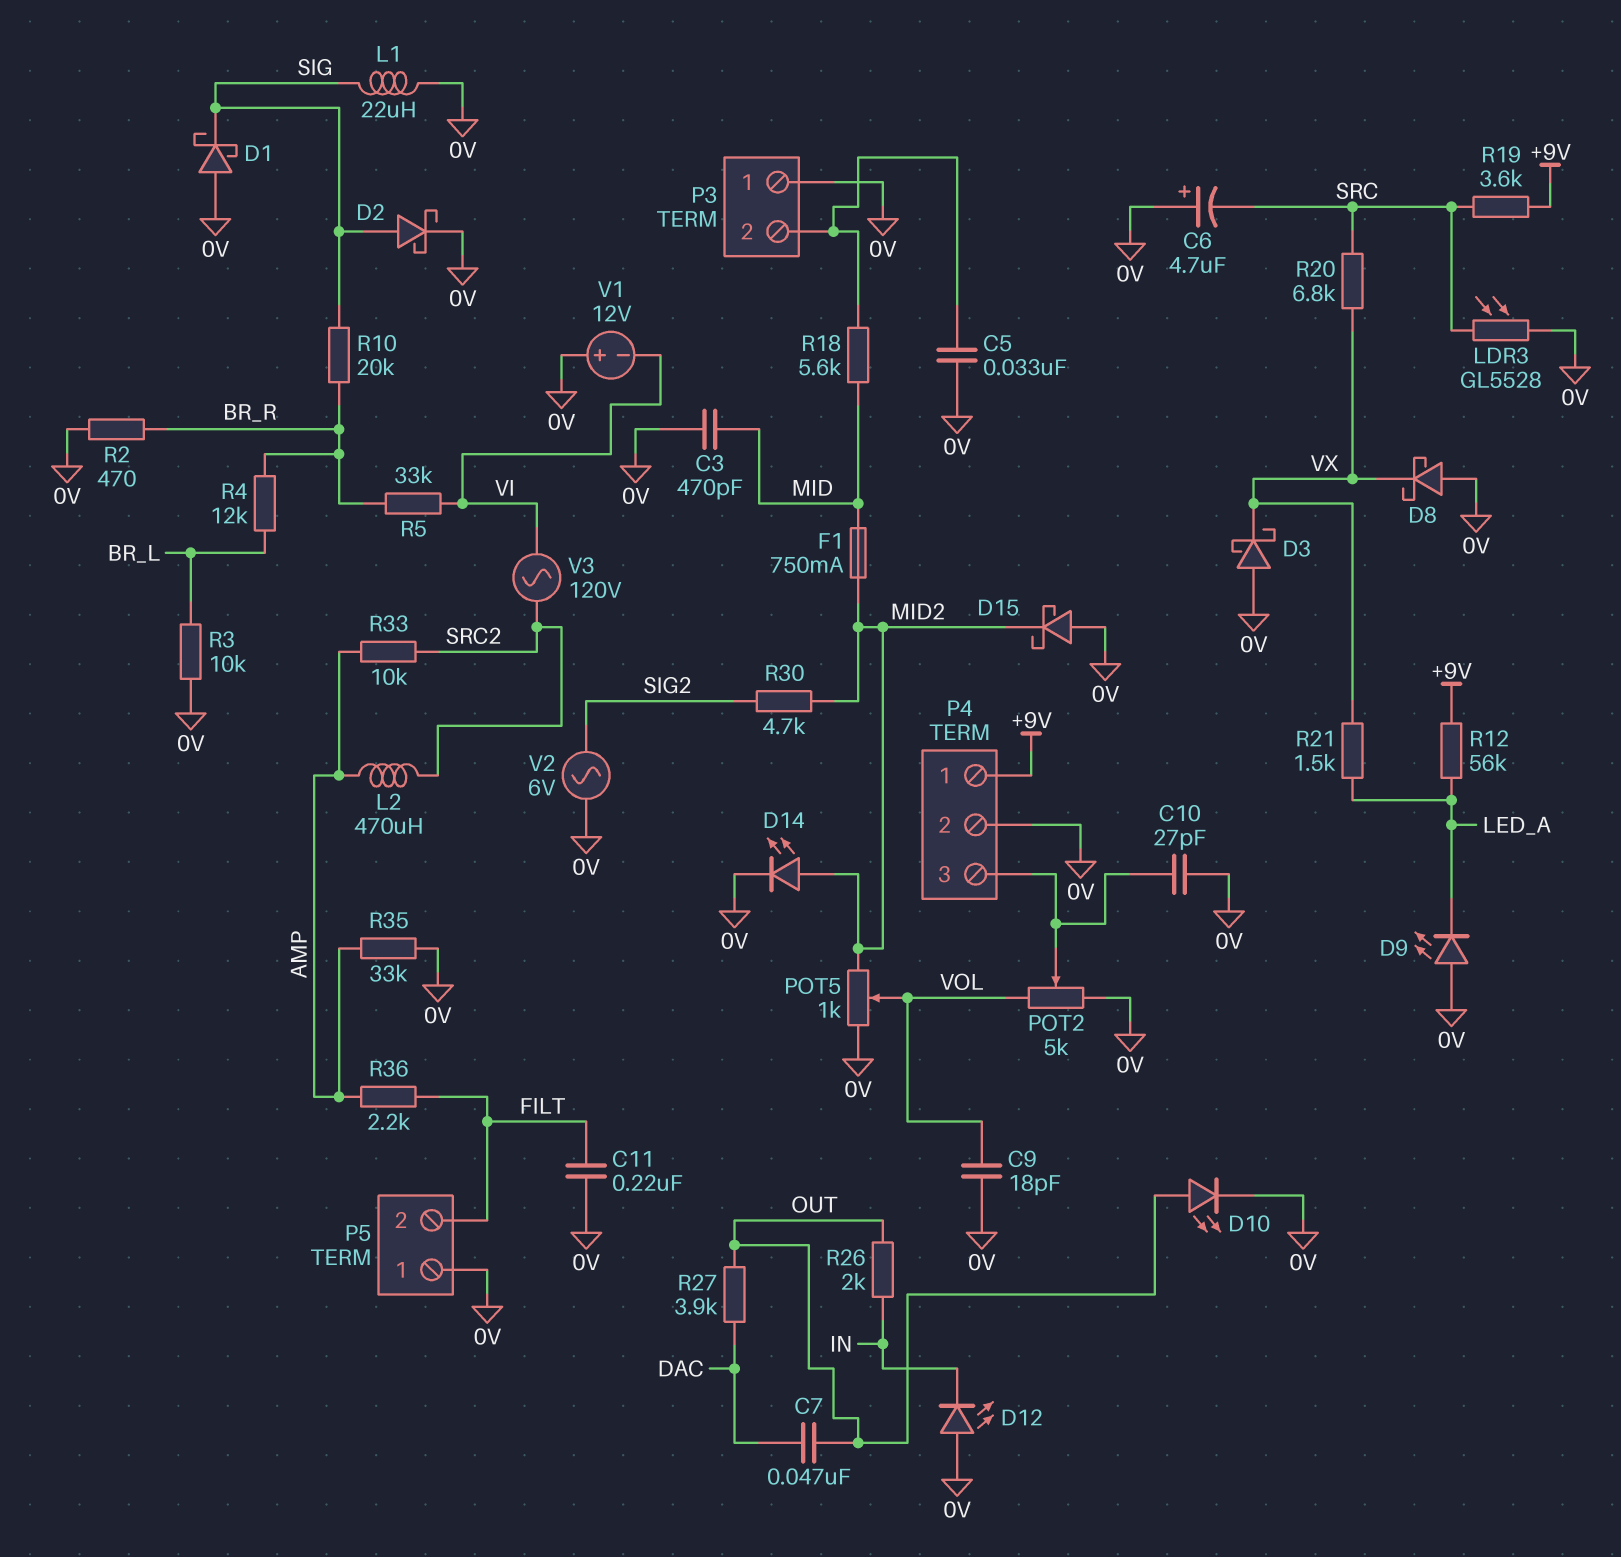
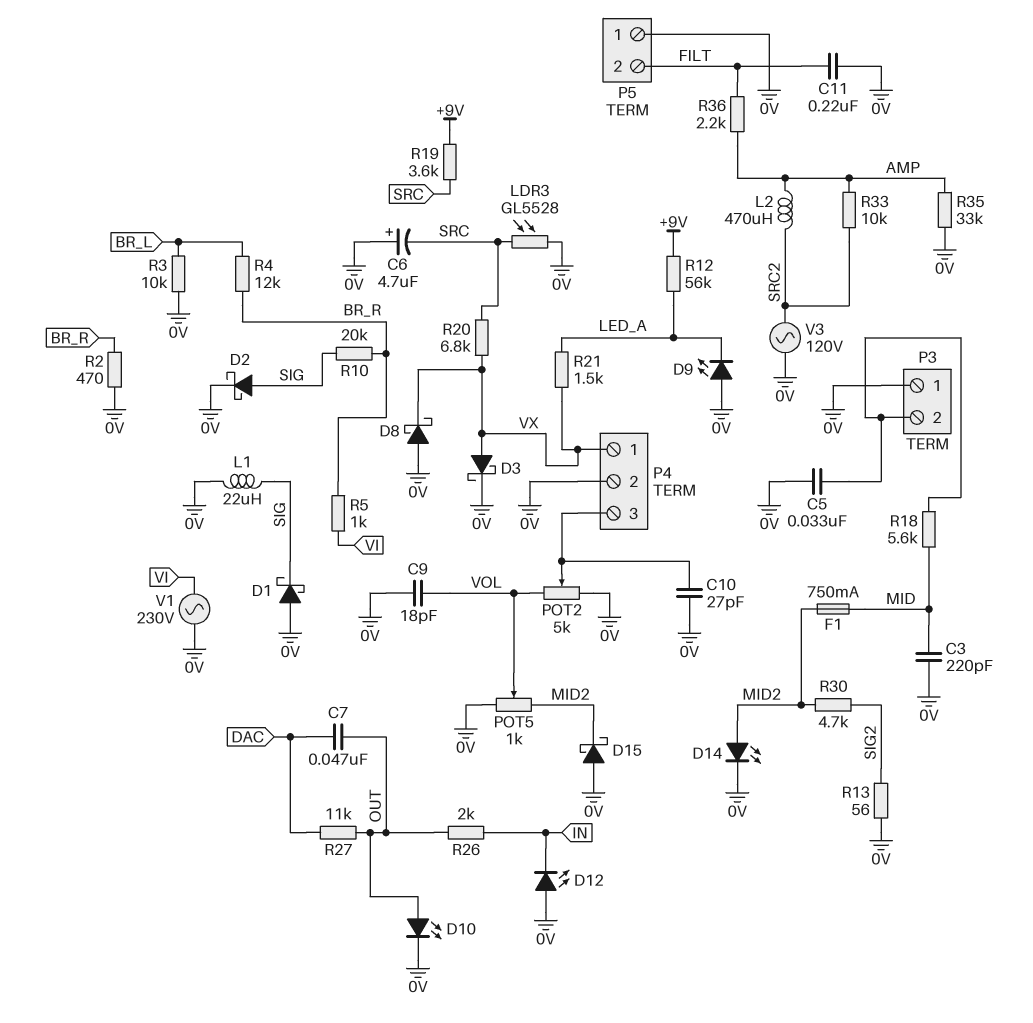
C3: 470pF (0V, MID) -> 220pF (0V, MID)
D3: schottky (A 0V, K VX) -> schottky (A VX, K 0V)
P4 pin 1: +9V -> VX
R5: 33k (BR_R, VI) -> 1k (BR_R, VI)
R13: none -> 56 (0V, SIG2)
R27: 3.9k (DAC, OUT) -> 11k (DAC, OUT)
V1: 12V (plus 0V, minus VI) -> AC 230V (0V, VI)
V2: AC 6V (0V, SIG2) -> none
V3: AC 120V (SRC2, VI) -> AC 120V (0V, SRC2)

